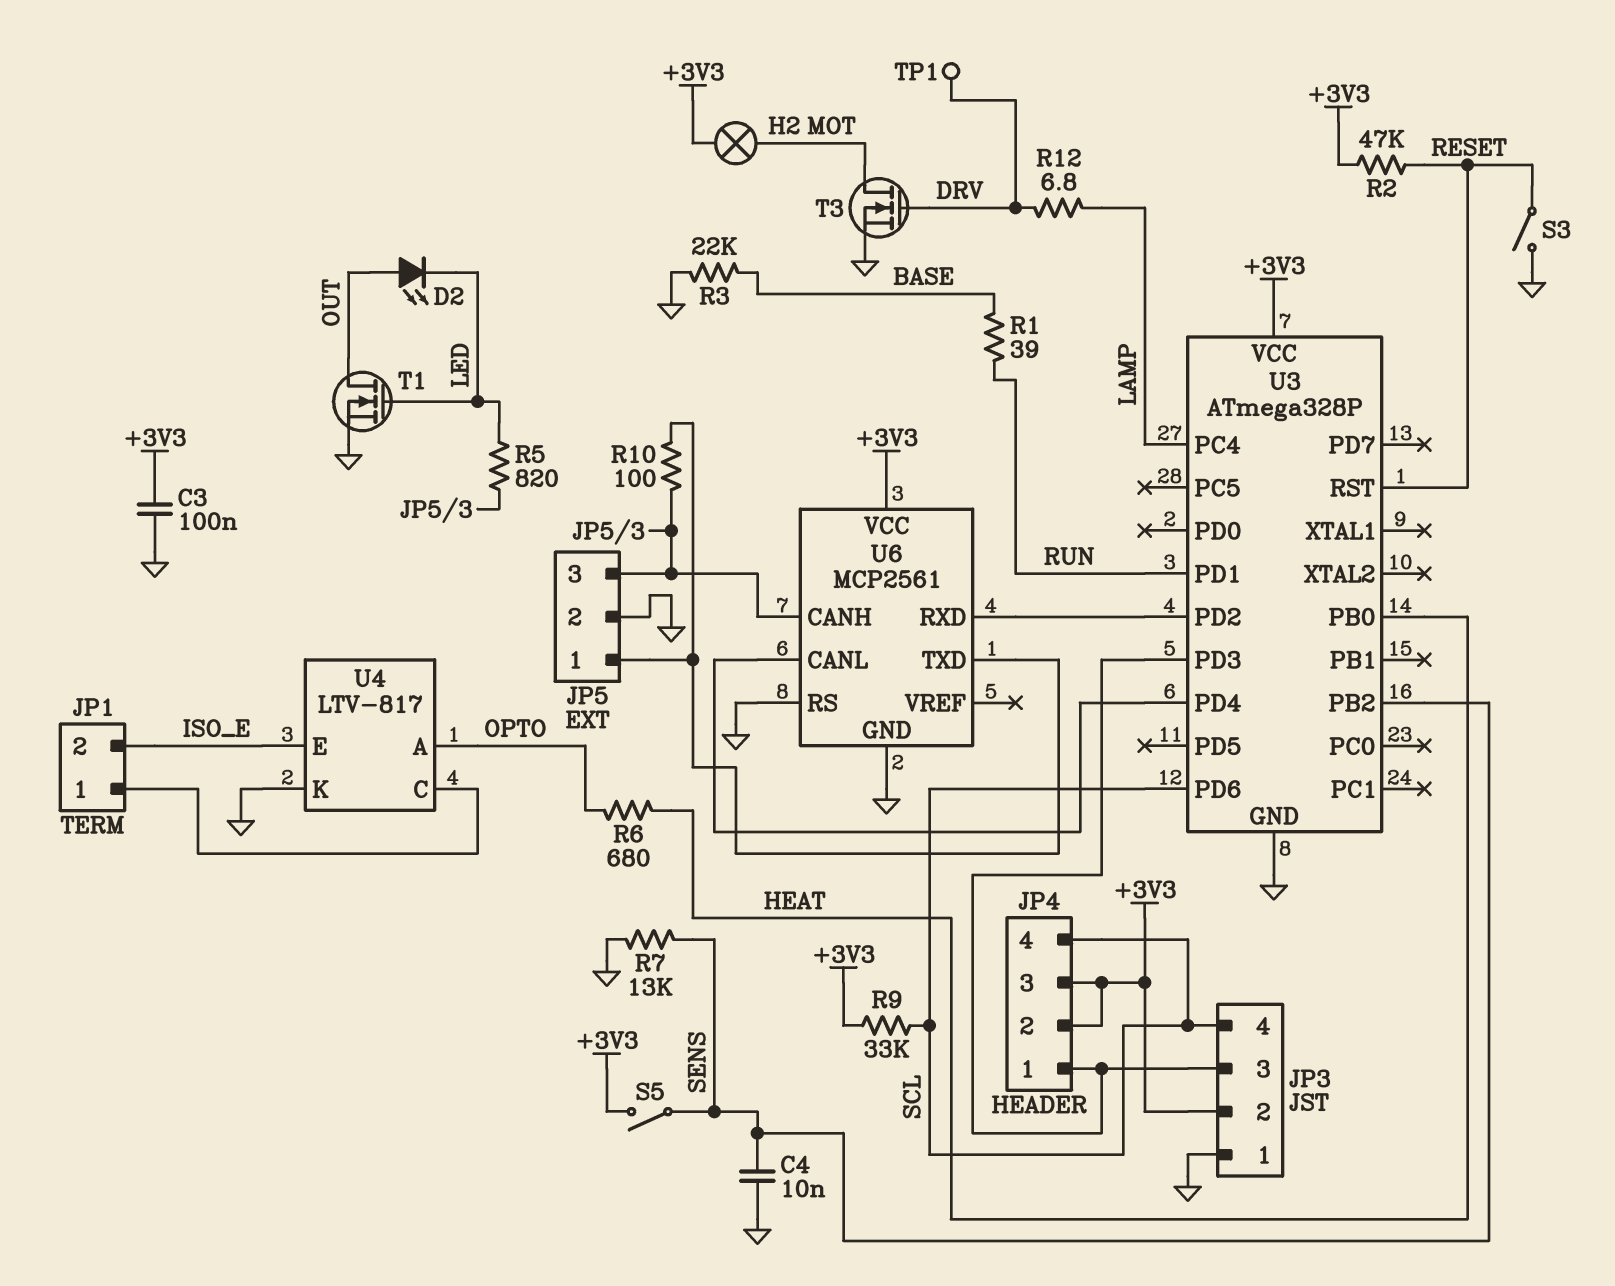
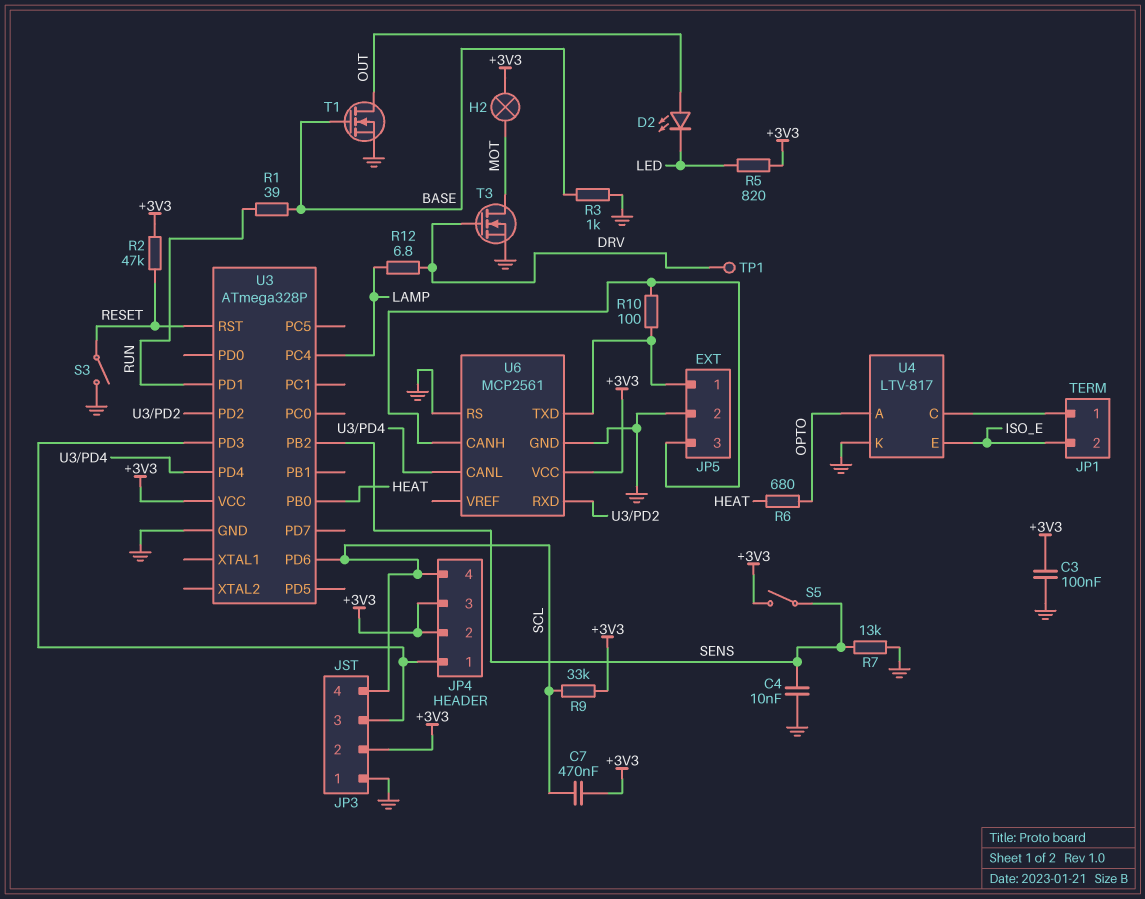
C7: none -> 470nF (+3V3, SCL)
R3: 22k (BASE, GND) -> 1k (BASE, GND)
R5: 820 (JP5/3, LED) -> 820 (+3V3, LED)
T1: NMOS (G LED, D OUT, S GND) -> NMOS (G BASE, D OUT, S GND)

